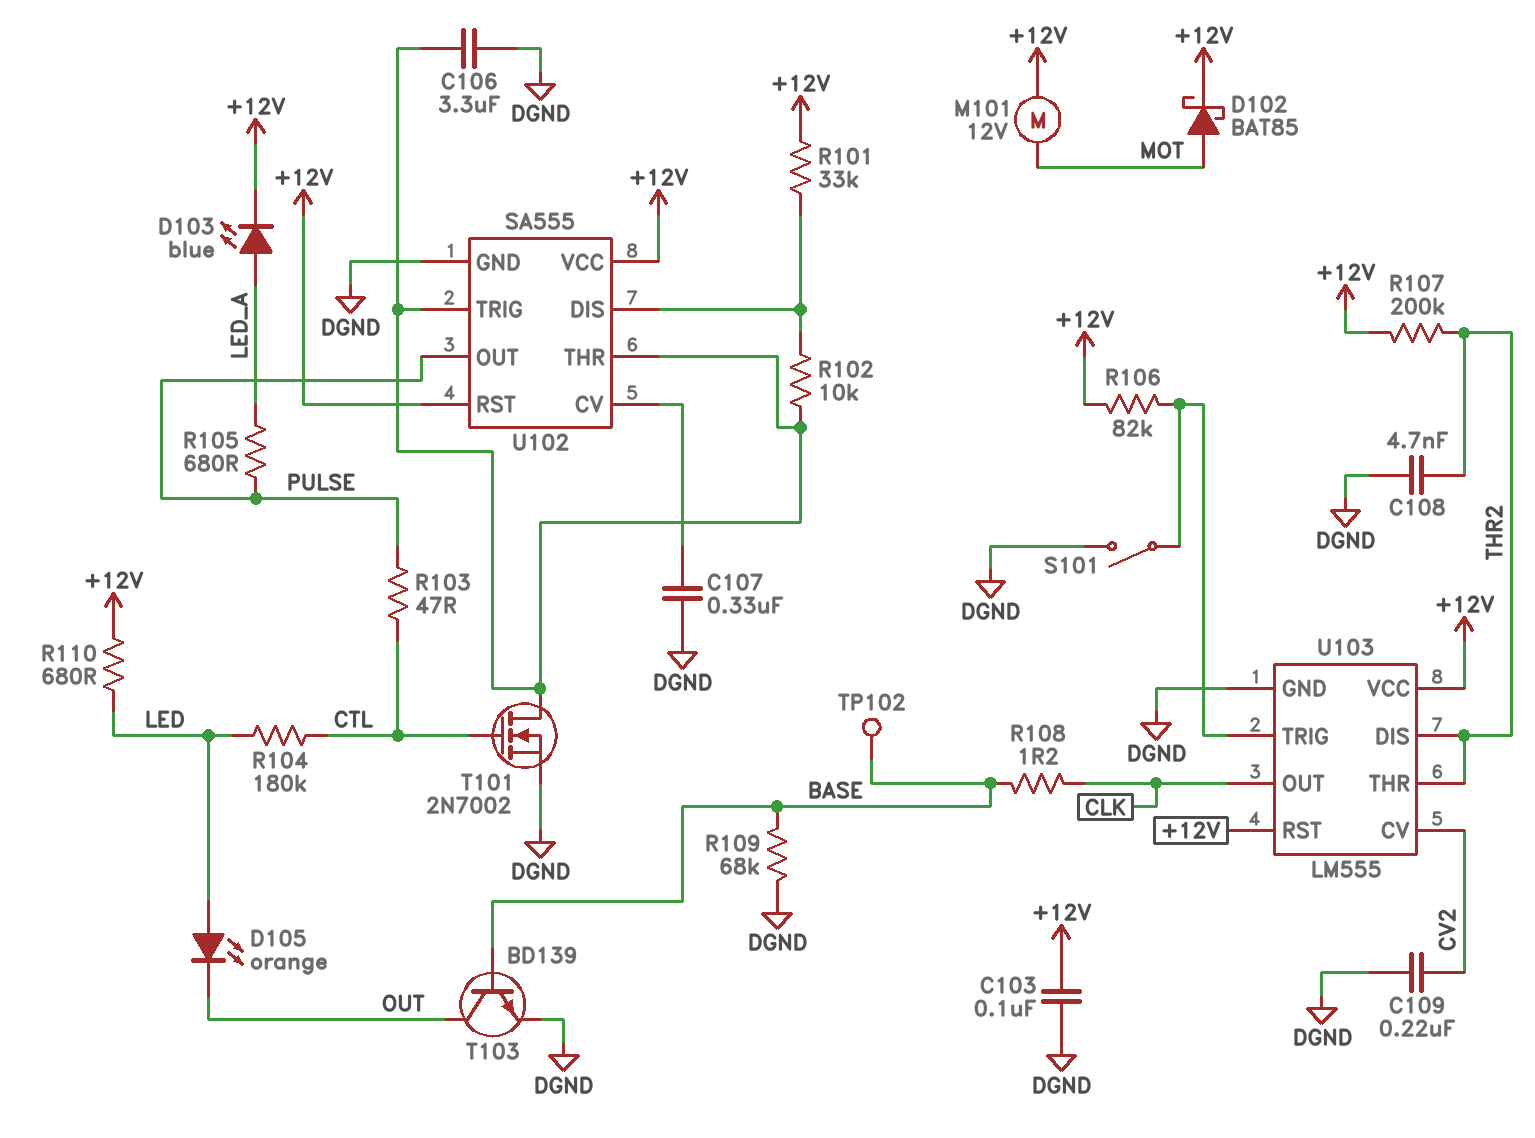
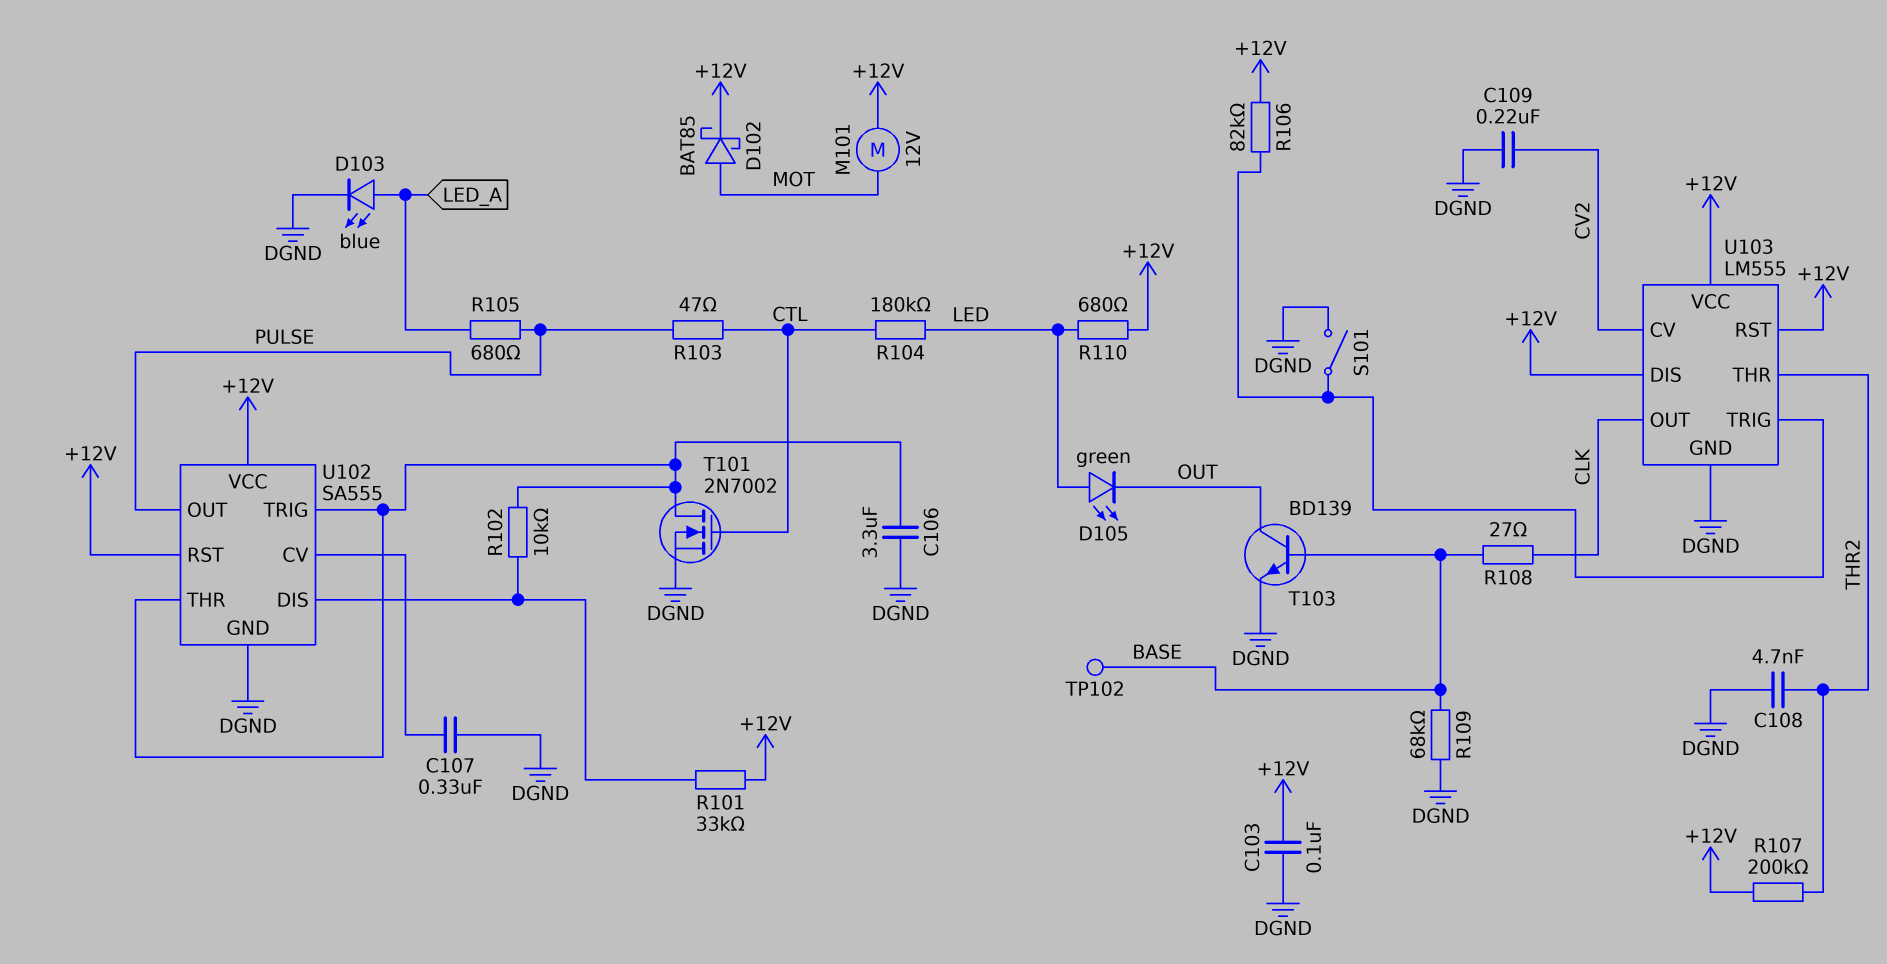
D103: LED blue (A LED_A, K +12V) -> LED blue (A LED_A, K DGND)
D105: LED orange (A LED, K OUT) -> LED green (A LED, K OUT)
R108: 1.2 (BASE, CLK) -> 27 (BASE, CLK)
U103 pin DIS: THR2 -> +12V

